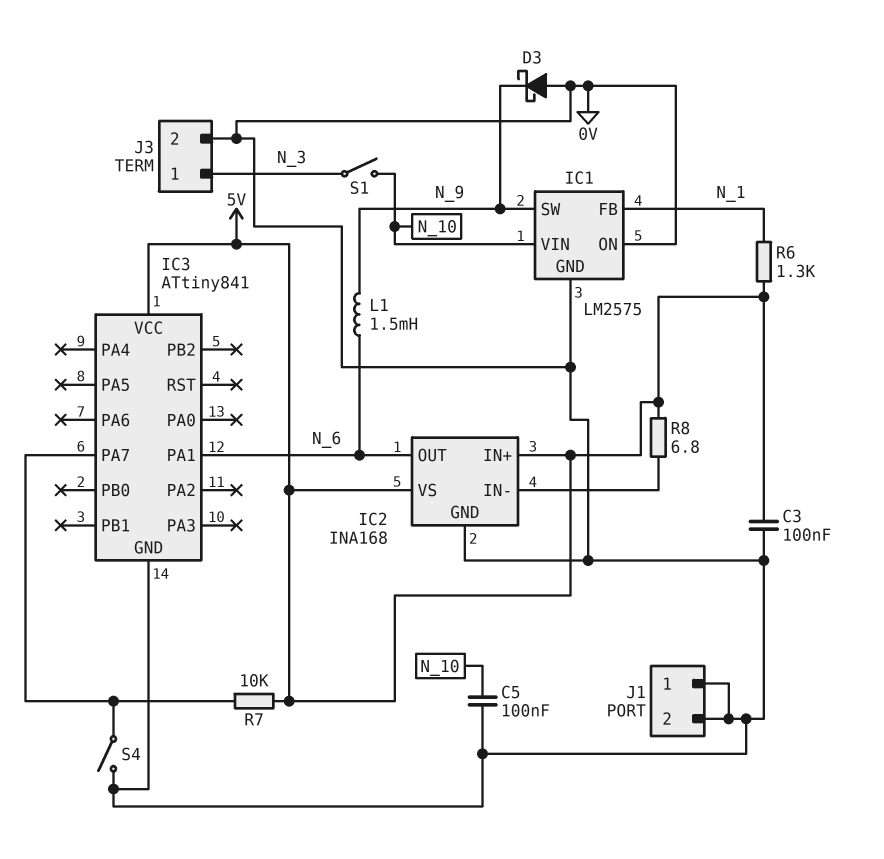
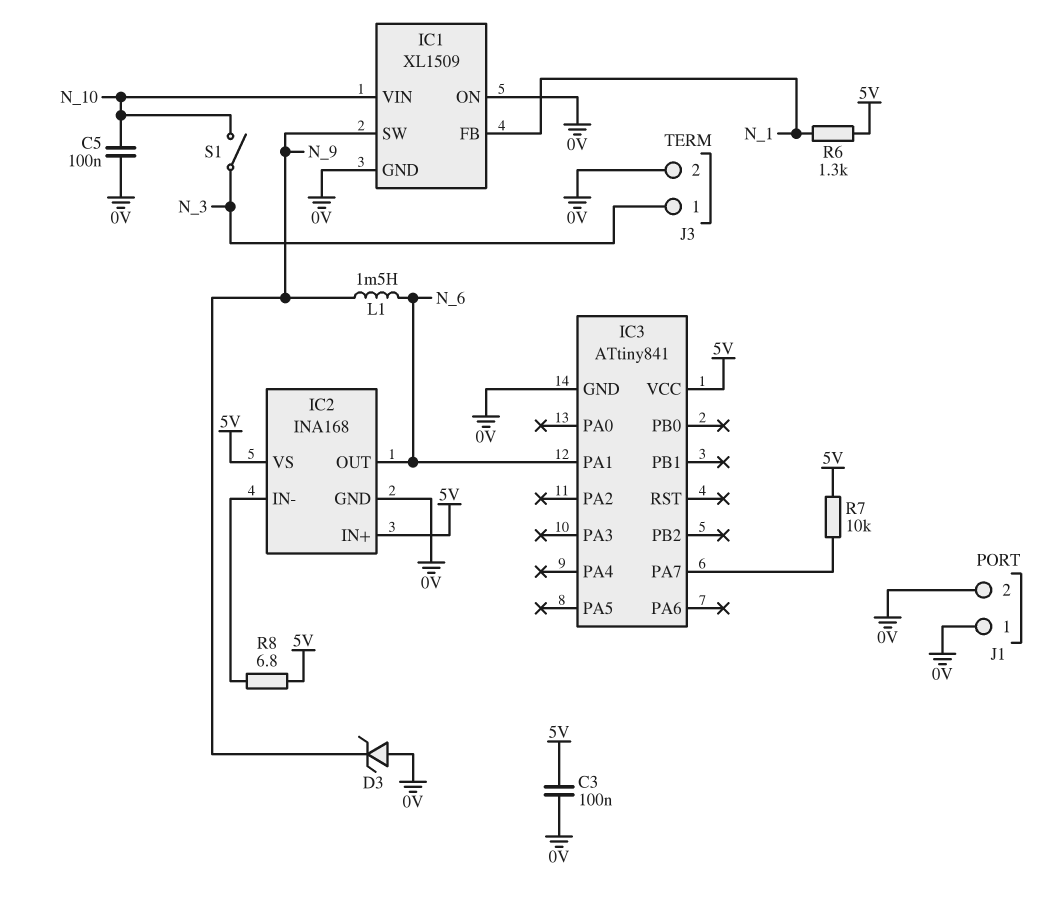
D3: schottky (A 0V, K N_9) -> zener (A 0V, K N_9)
IC1: LM2575 -> XL1509
S4: switch (0V, IC3/PA7) -> none

